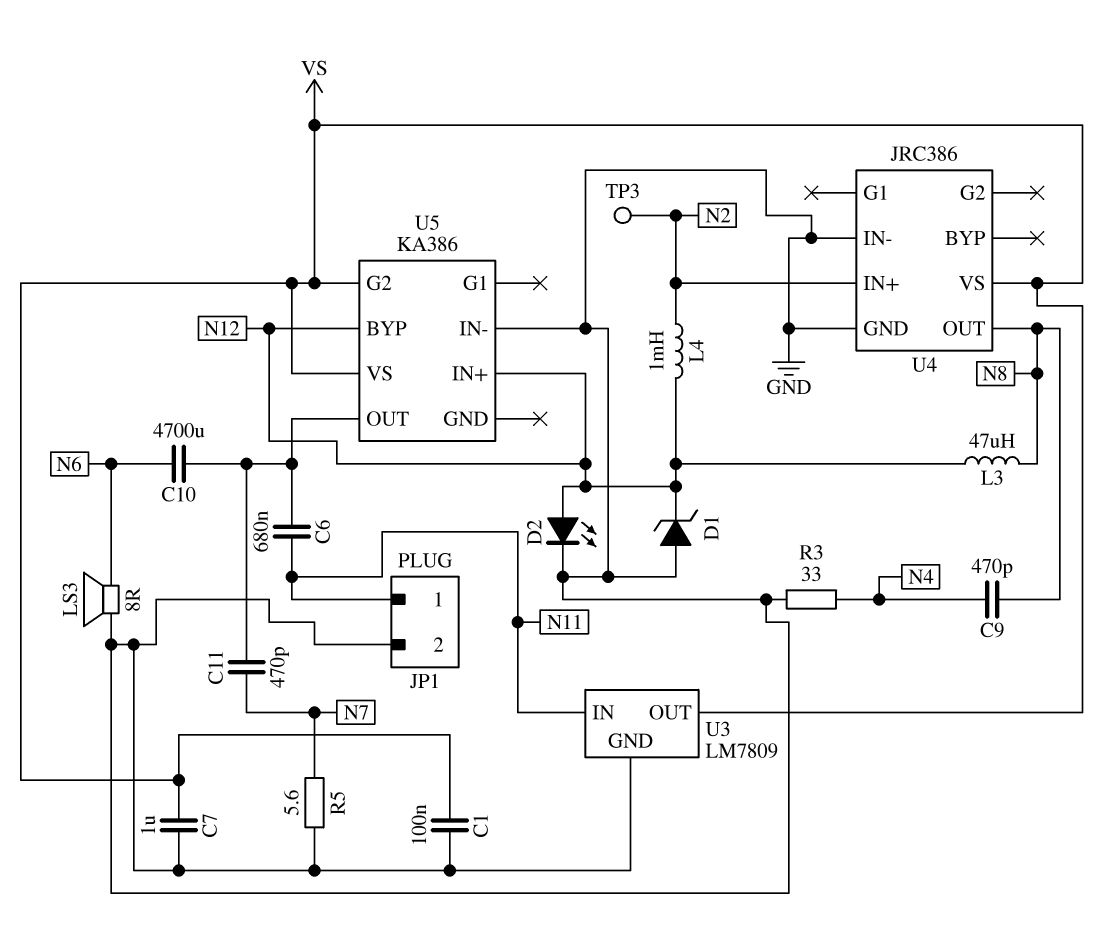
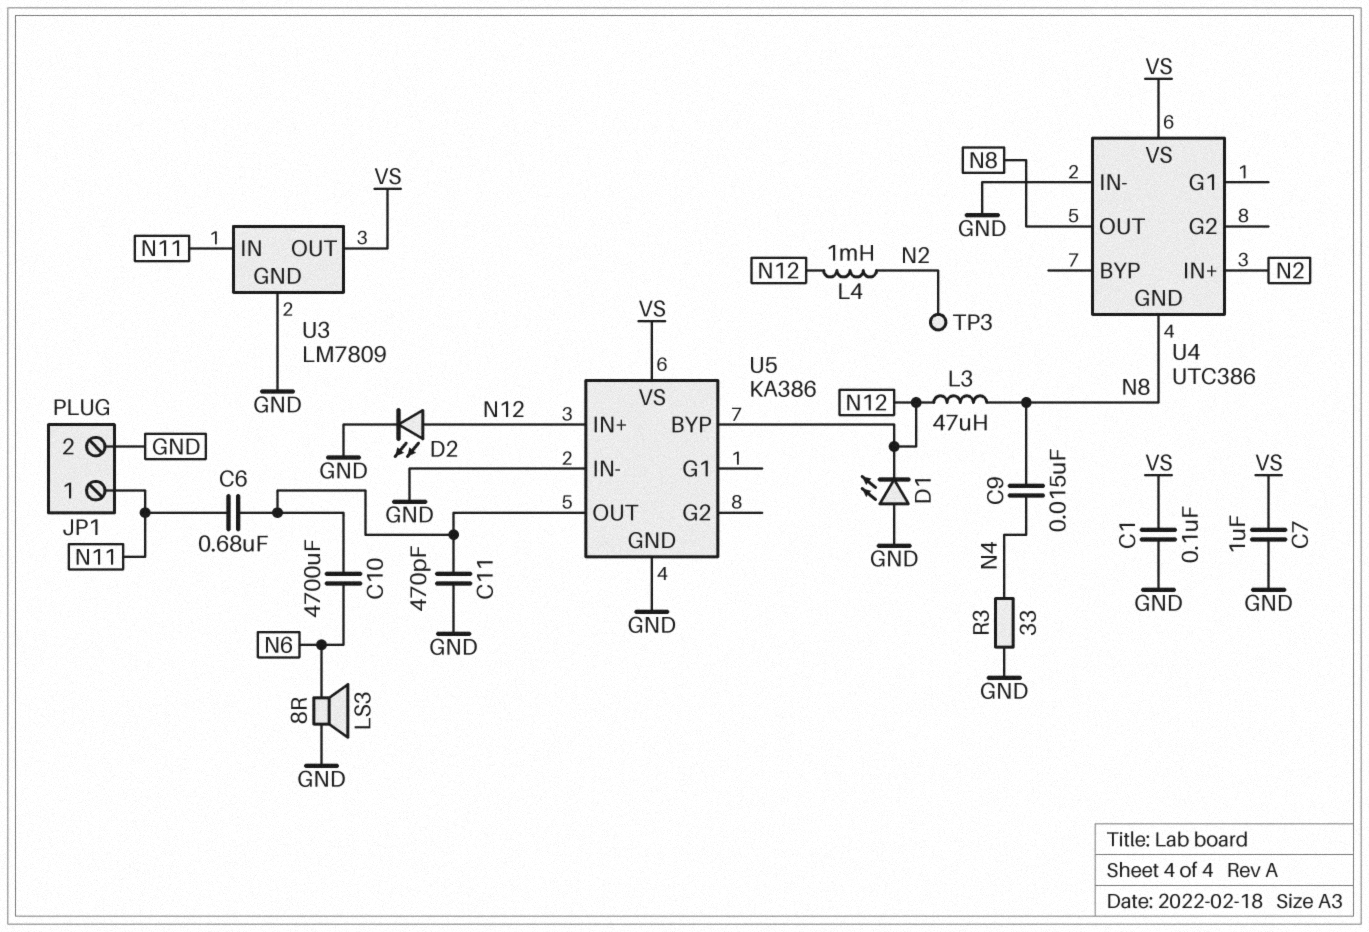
C9: 470pF (N4, N8) -> 15nF (N4, N8)
C11: 470pF (N7, U5/OUT) -> 470pF (GND, U5/OUT)
D1: zener (A GND, K N12) -> LED (A GND, K N12)
R5: 5.6 (GND, N7) -> none
U4: JRC386 -> UTC386
U4 pin GND: GND -> N8
U5 pin G2: VS -> none
U5 pin GND: none -> GND

